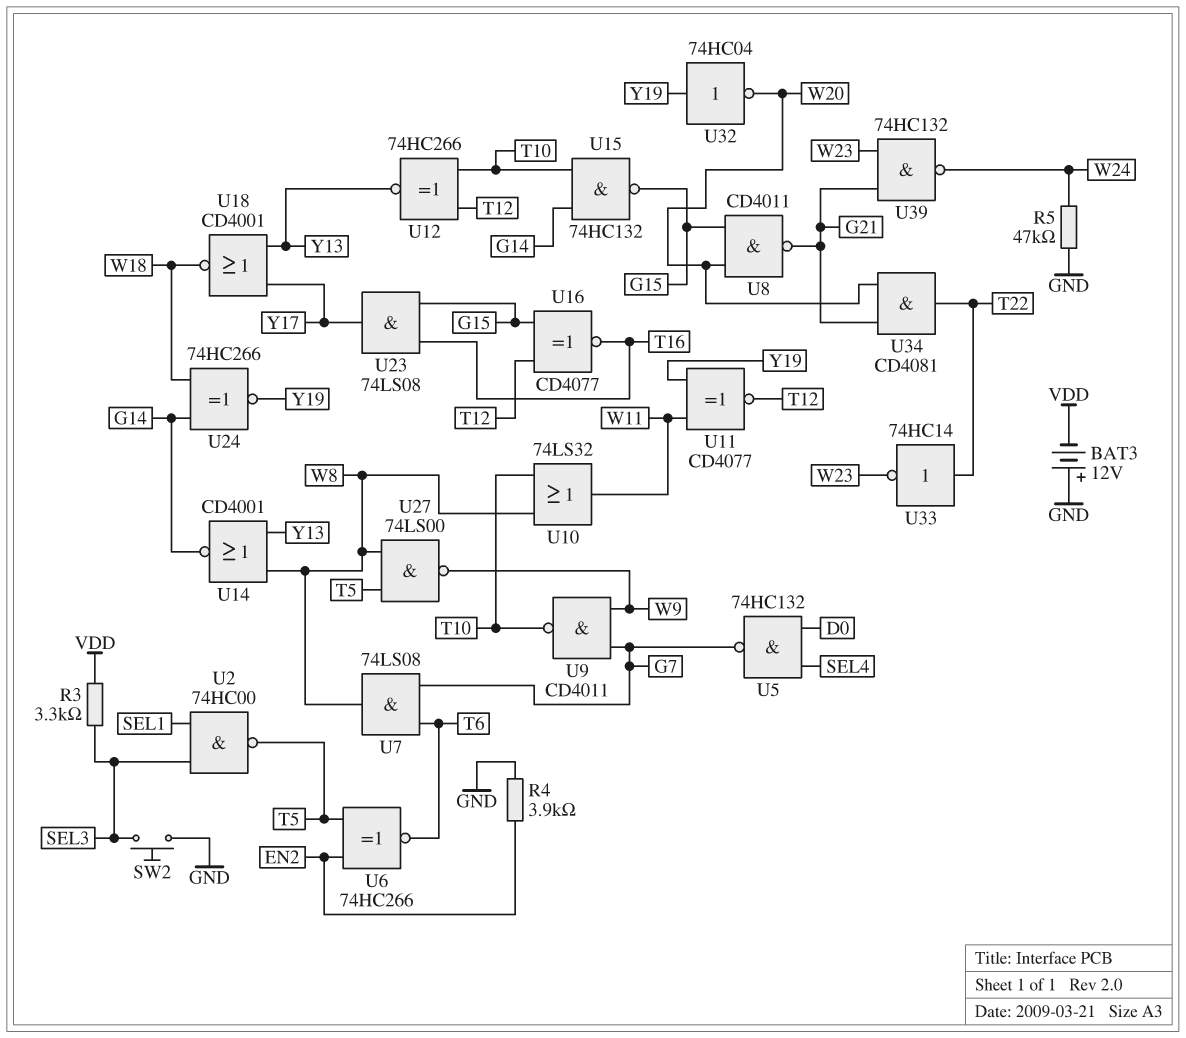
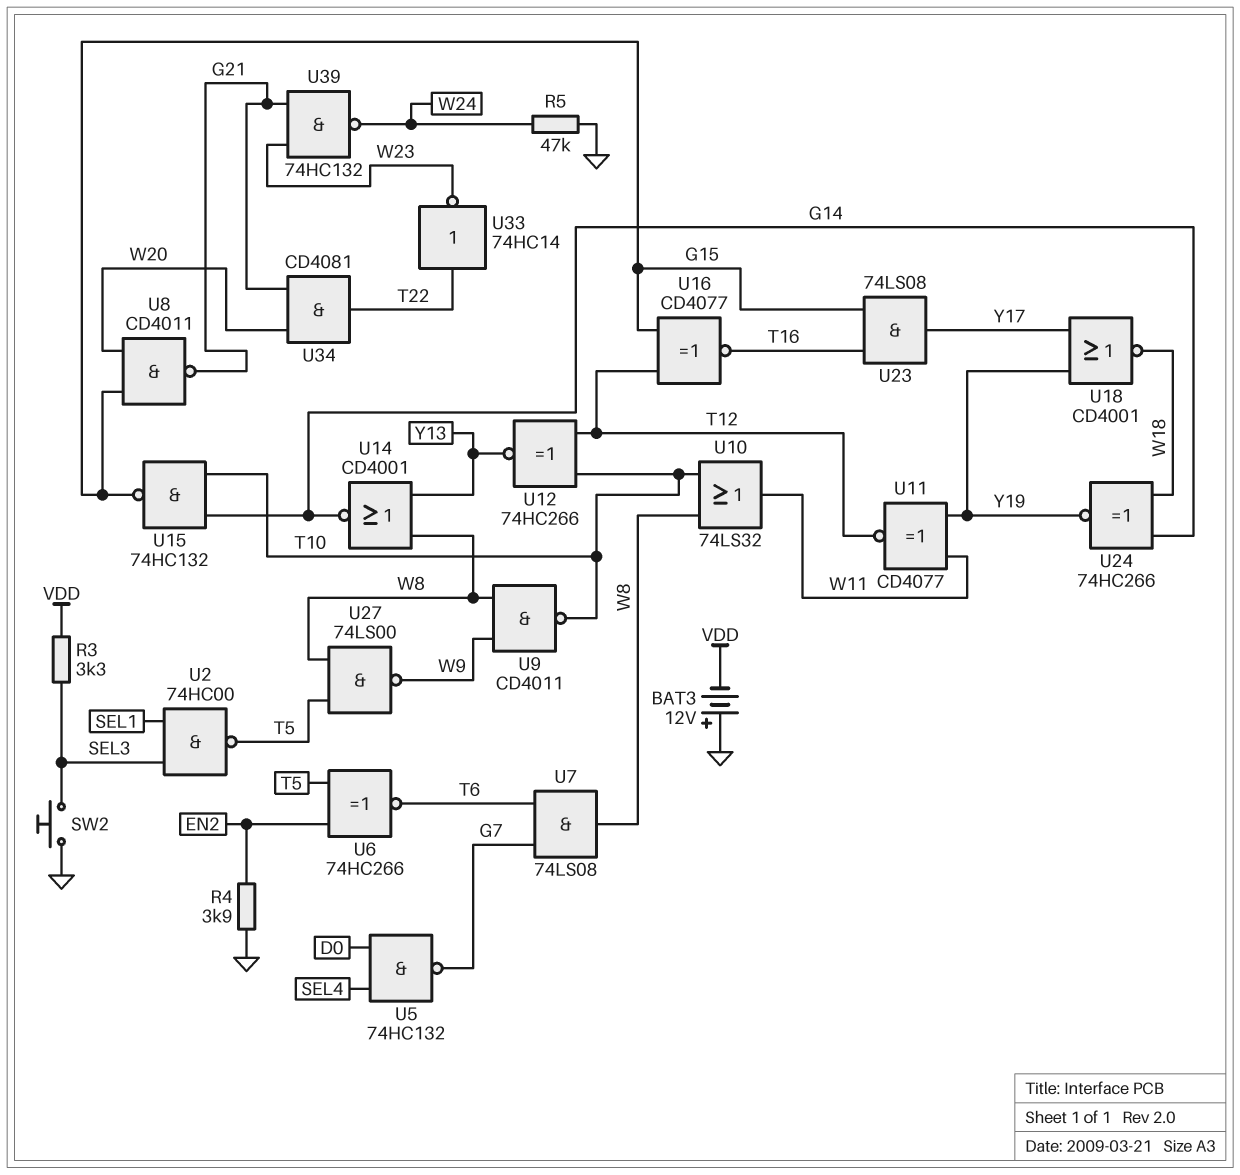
U9: NAND CD4011 (in G7, in W9, out T10) -> NAND CD4011 (in W8, in W9, out T10)
U18: NOR CD4001 (in Y13, in Y17, out W18) -> NOR CD4001 (in Y17, in Y19, out W18)
U32: NOT 74HC04 (in Y19, out W20) -> none

